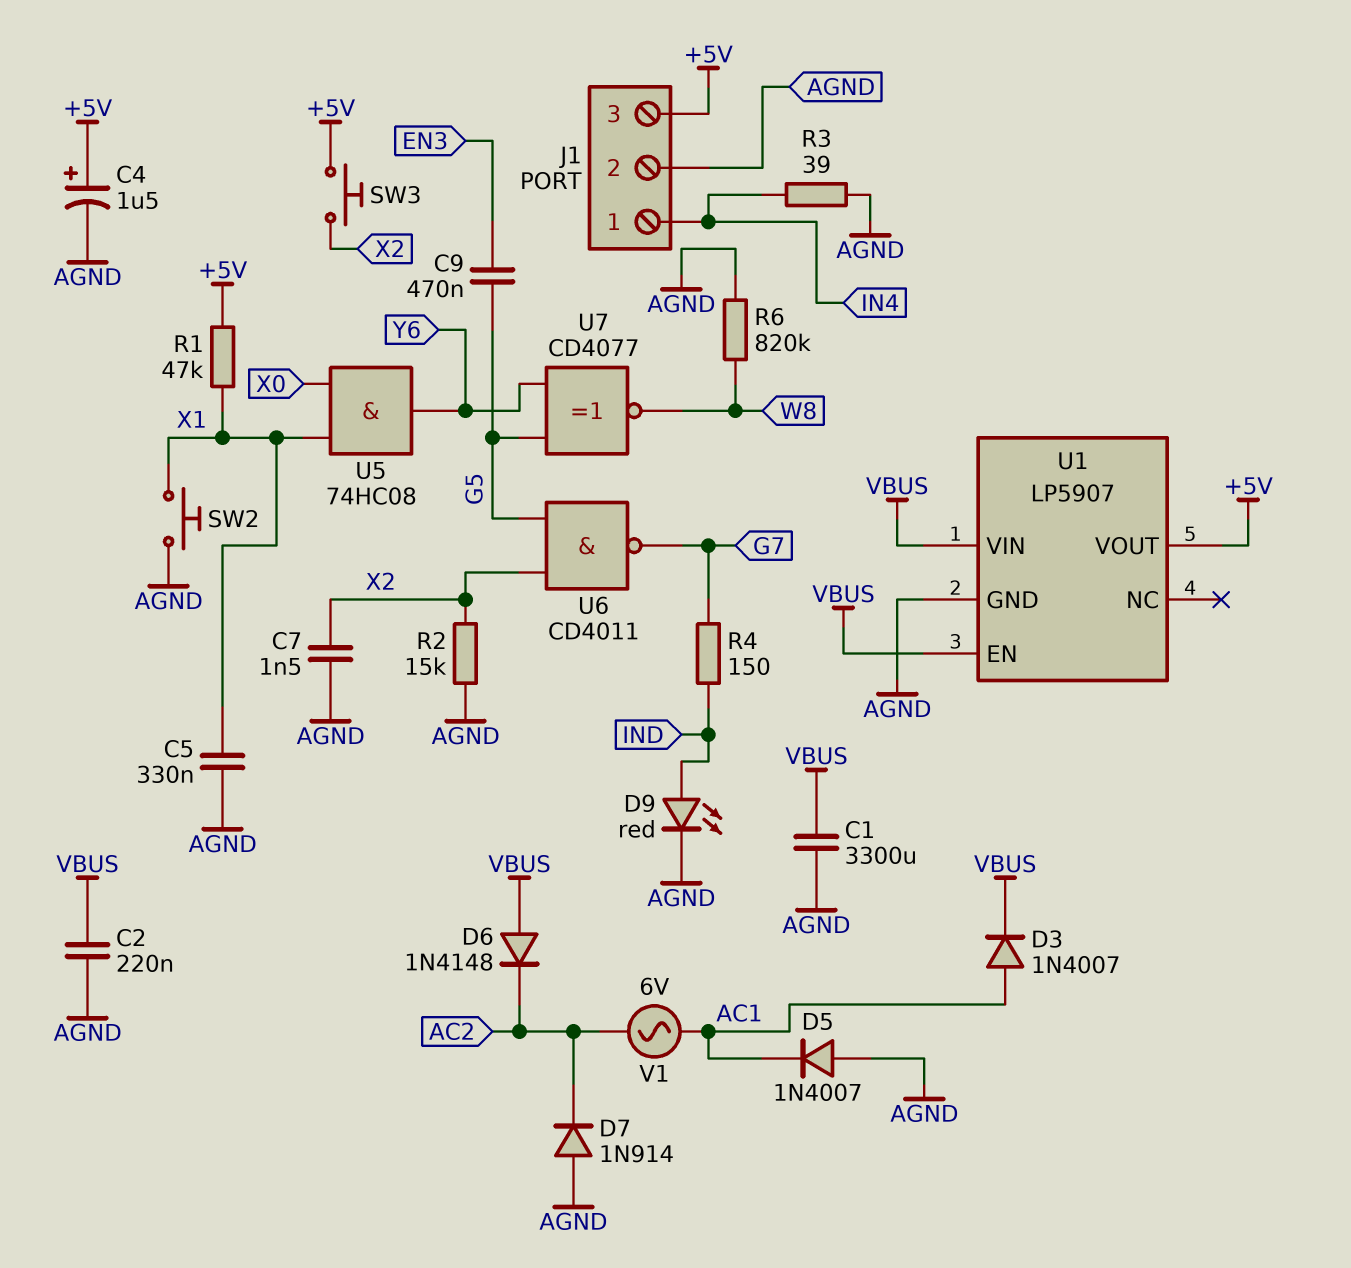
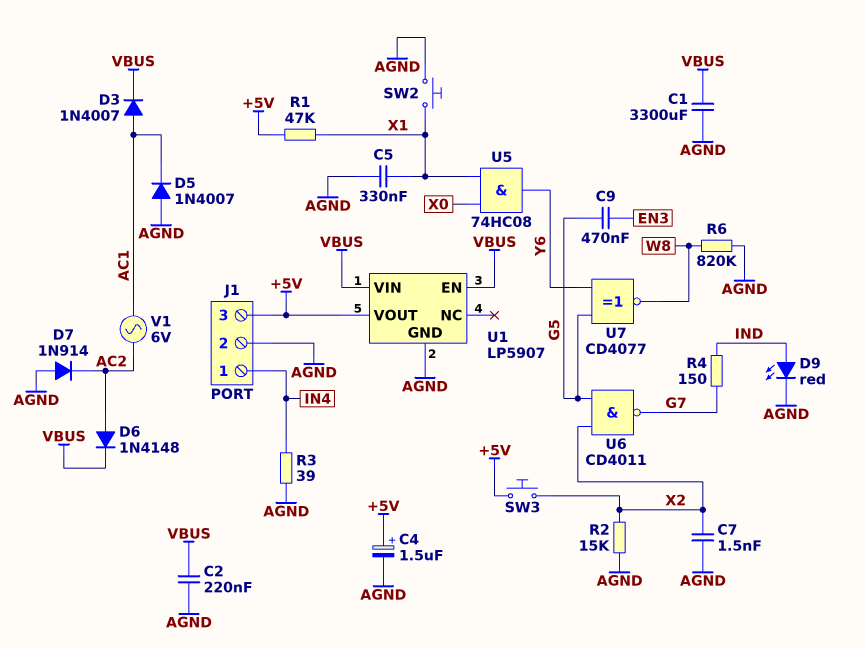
D6: diode 1N4148 (A VBUS, K AC2) -> diode 1N4148 (A AC2, K VBUS)

